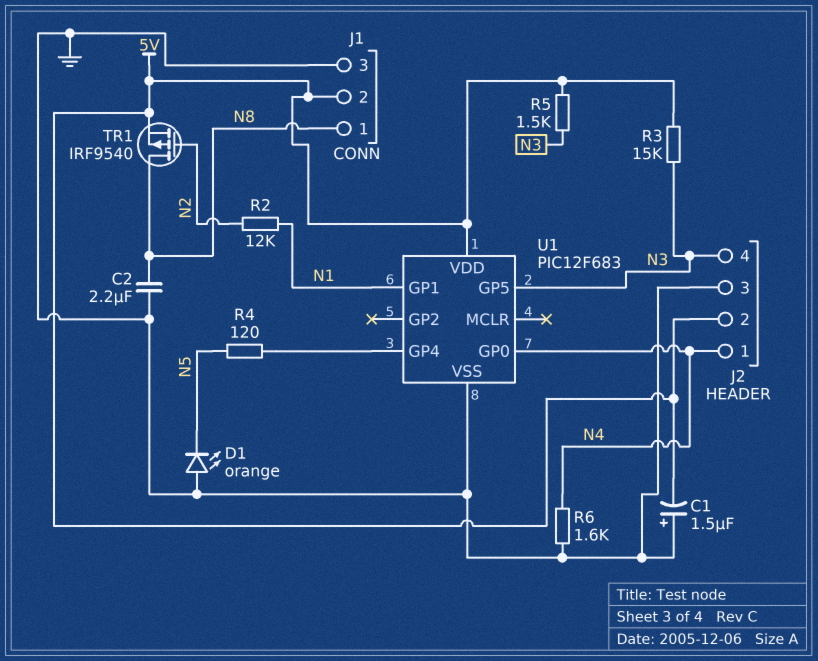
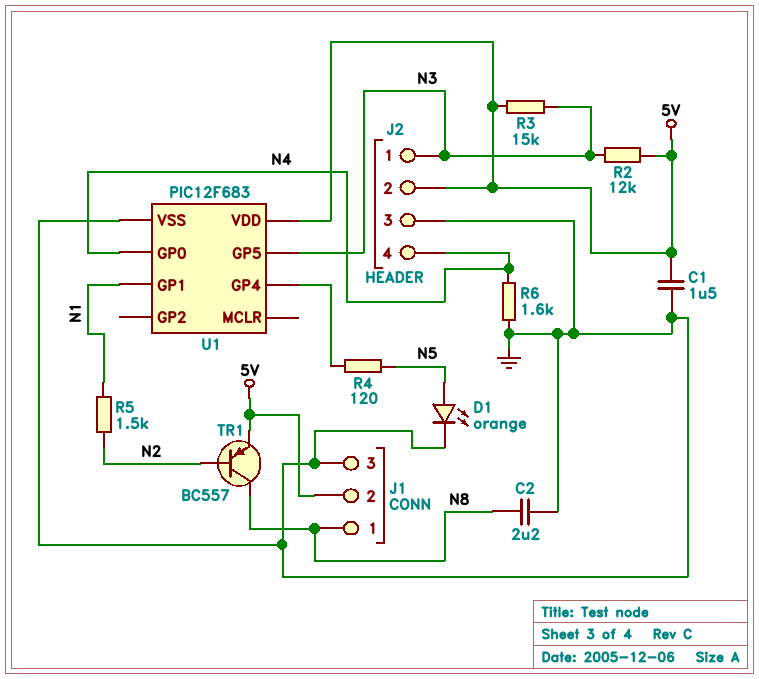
C1: 1.5uF (plus GND, minus 5V) -> 1.5uF (5V, GND)
D1: LED orange (A GND, K N5) -> LED orange (A N5, K GND)
J2 pin 1: N4 -> N3
J2 pin 4: N3 -> N4
R2: 12k (N1, N2) -> 12k (5V, N3)
R5: 1.5k (5V, N3) -> 1.5k (N1, N2)
TR1: PMOS IRF9540 (G N2, D N8, S 5V) -> PNP BC557 (B N2, C N8, E 5V)

